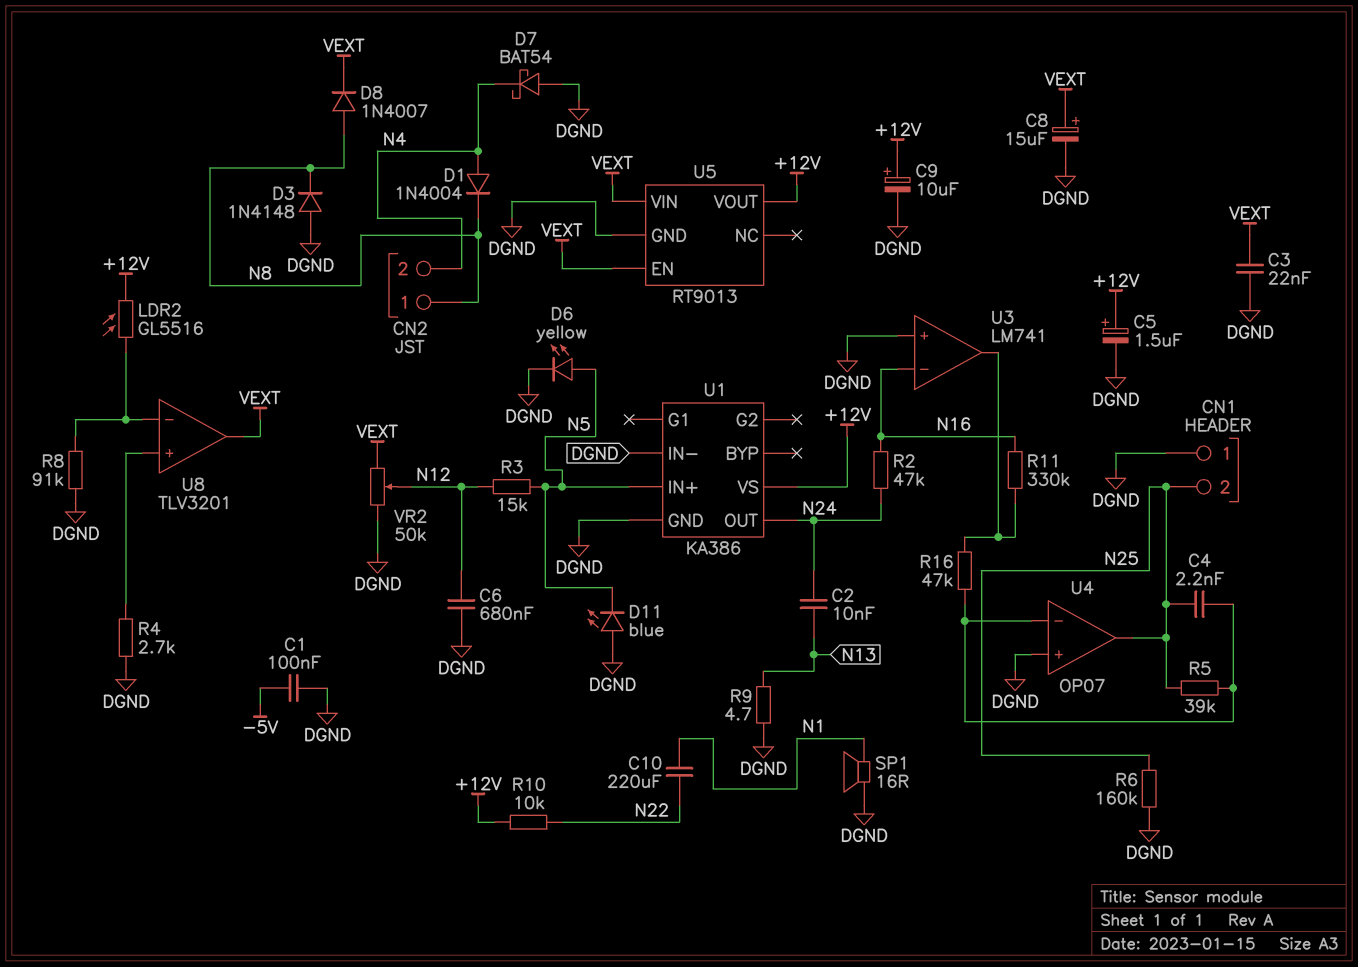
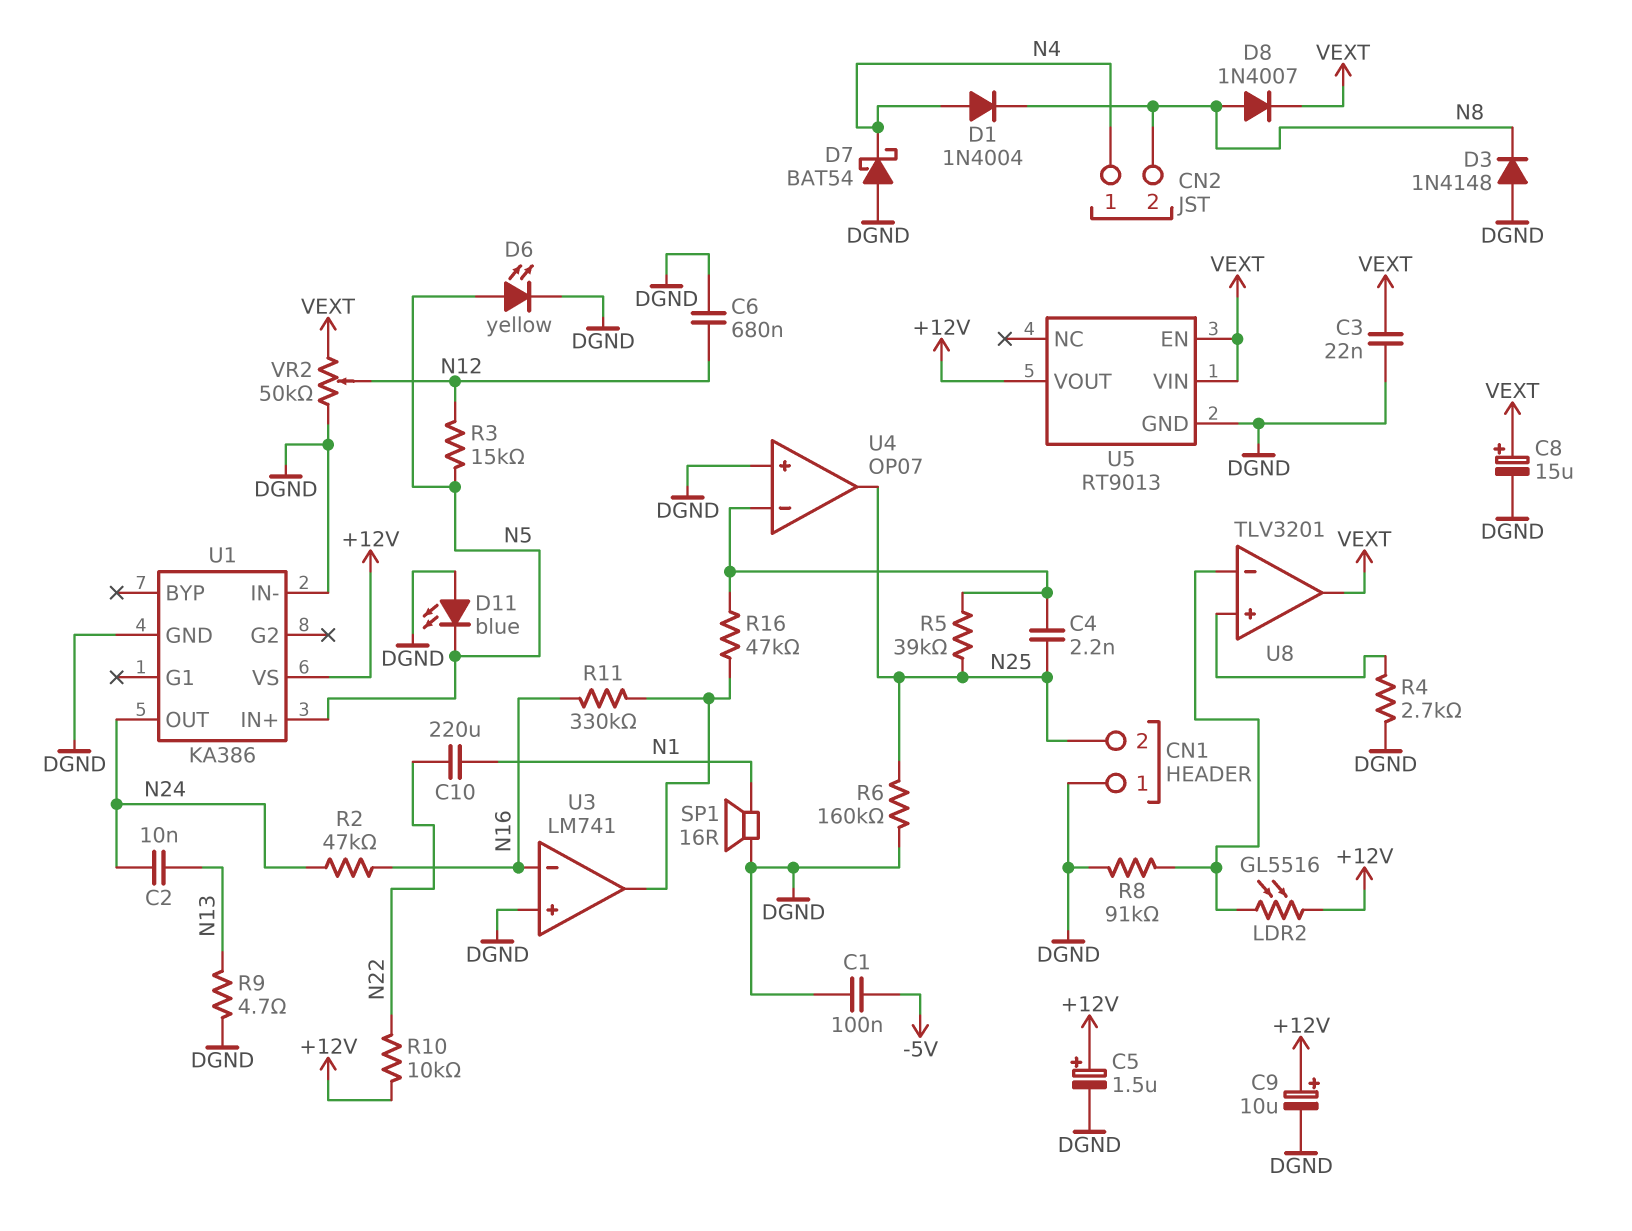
CN2 pin 1: N8 -> N4
CN2 pin 2: N4 -> N8

